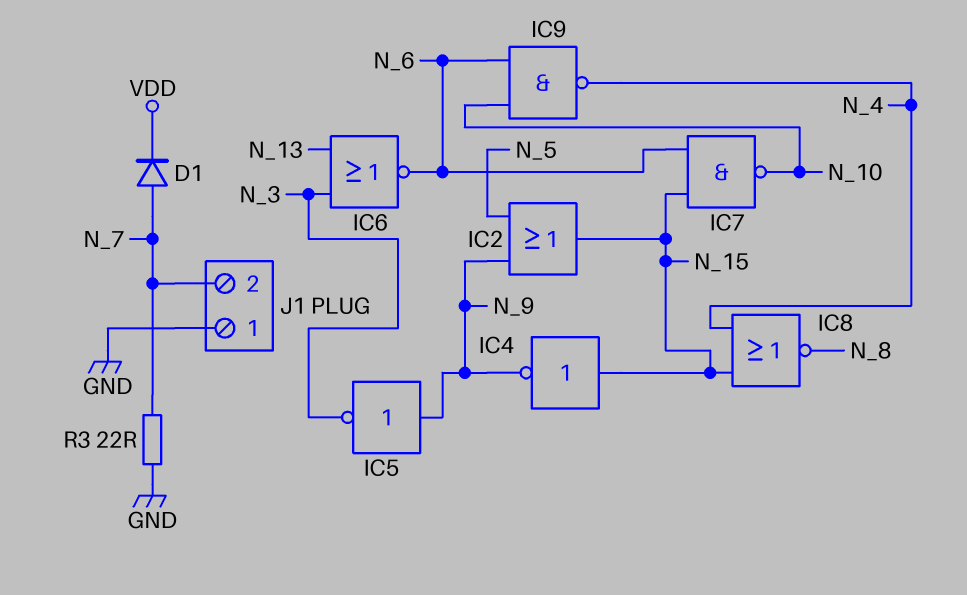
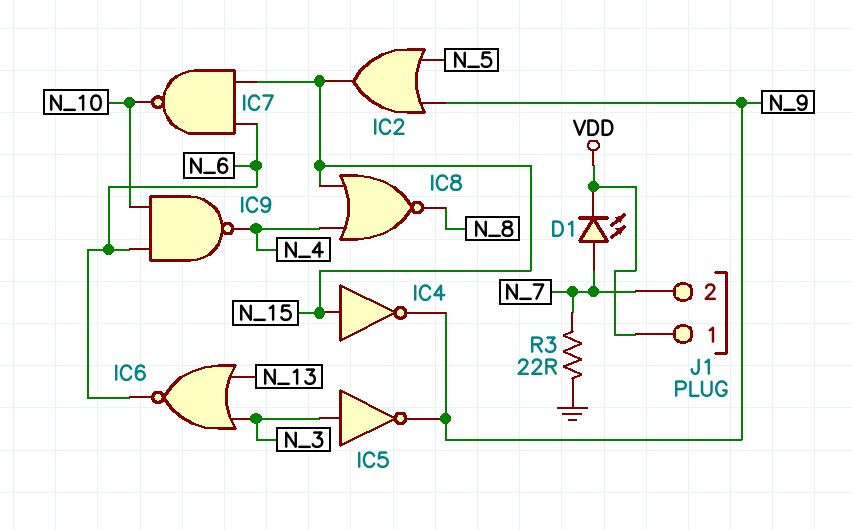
D1: diode (A N_7, K VDD) -> LED (A N_7, K VDD)
IC5: NOT (in N_9, out N_3) -> NOT (in N_3, out N_9)
J1 pin 1: GND -> VDD

